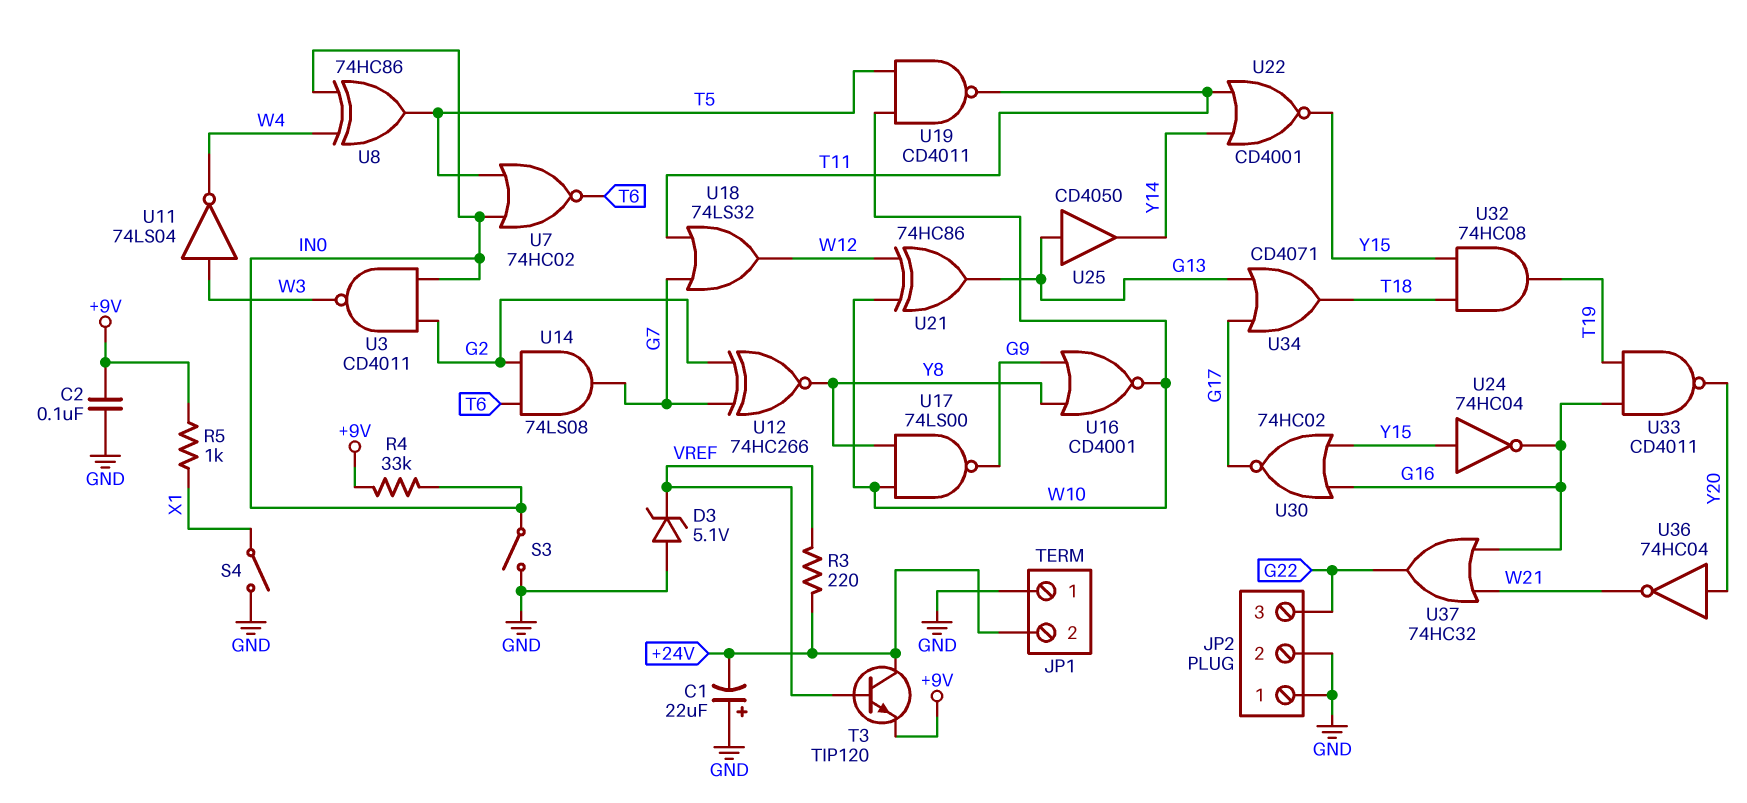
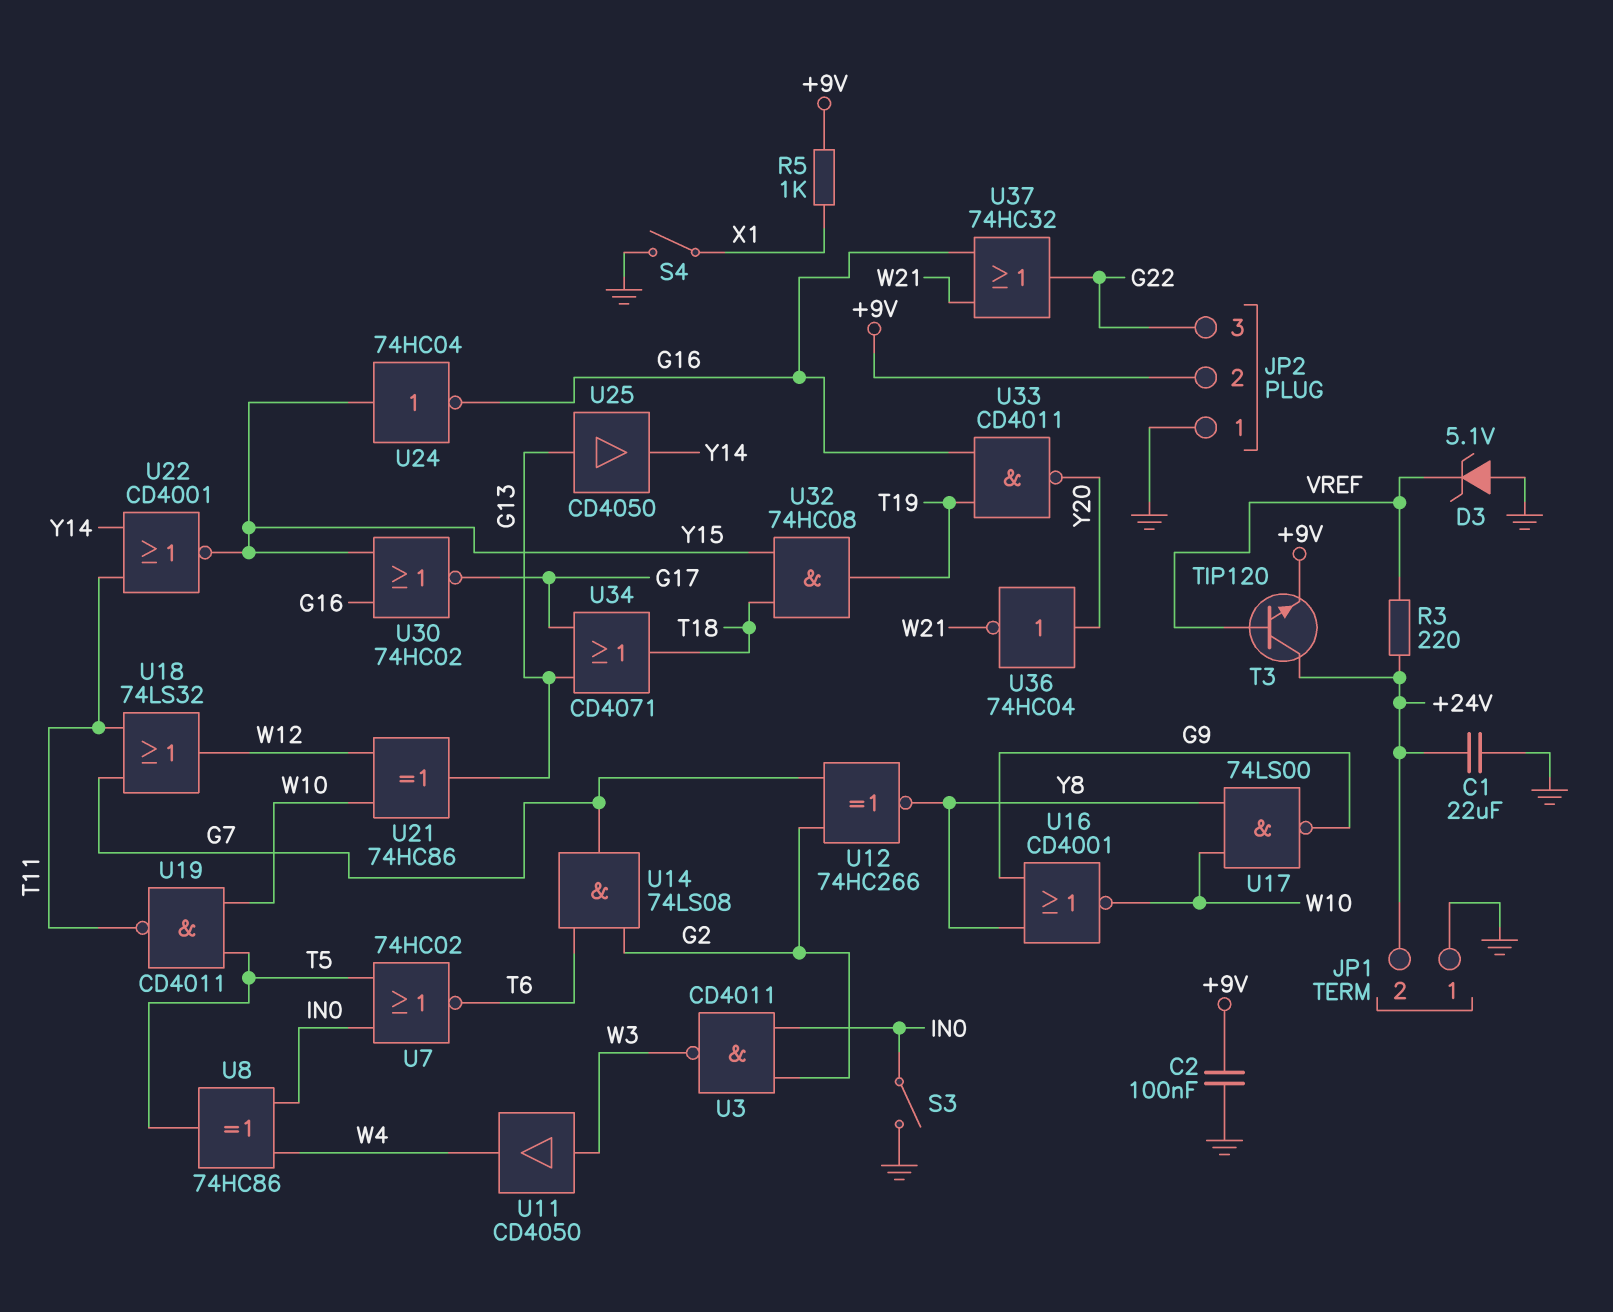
C1: 22uF (plus GND, minus +24V) -> 22uF (+24V, GND)
JP2 pin 2: GND -> +9V
R4: 33k (+9V, IN0) -> none
U11: NOT 74LS04 (in W3, out W4) -> buffer CD4050 (in W3, out W4)

